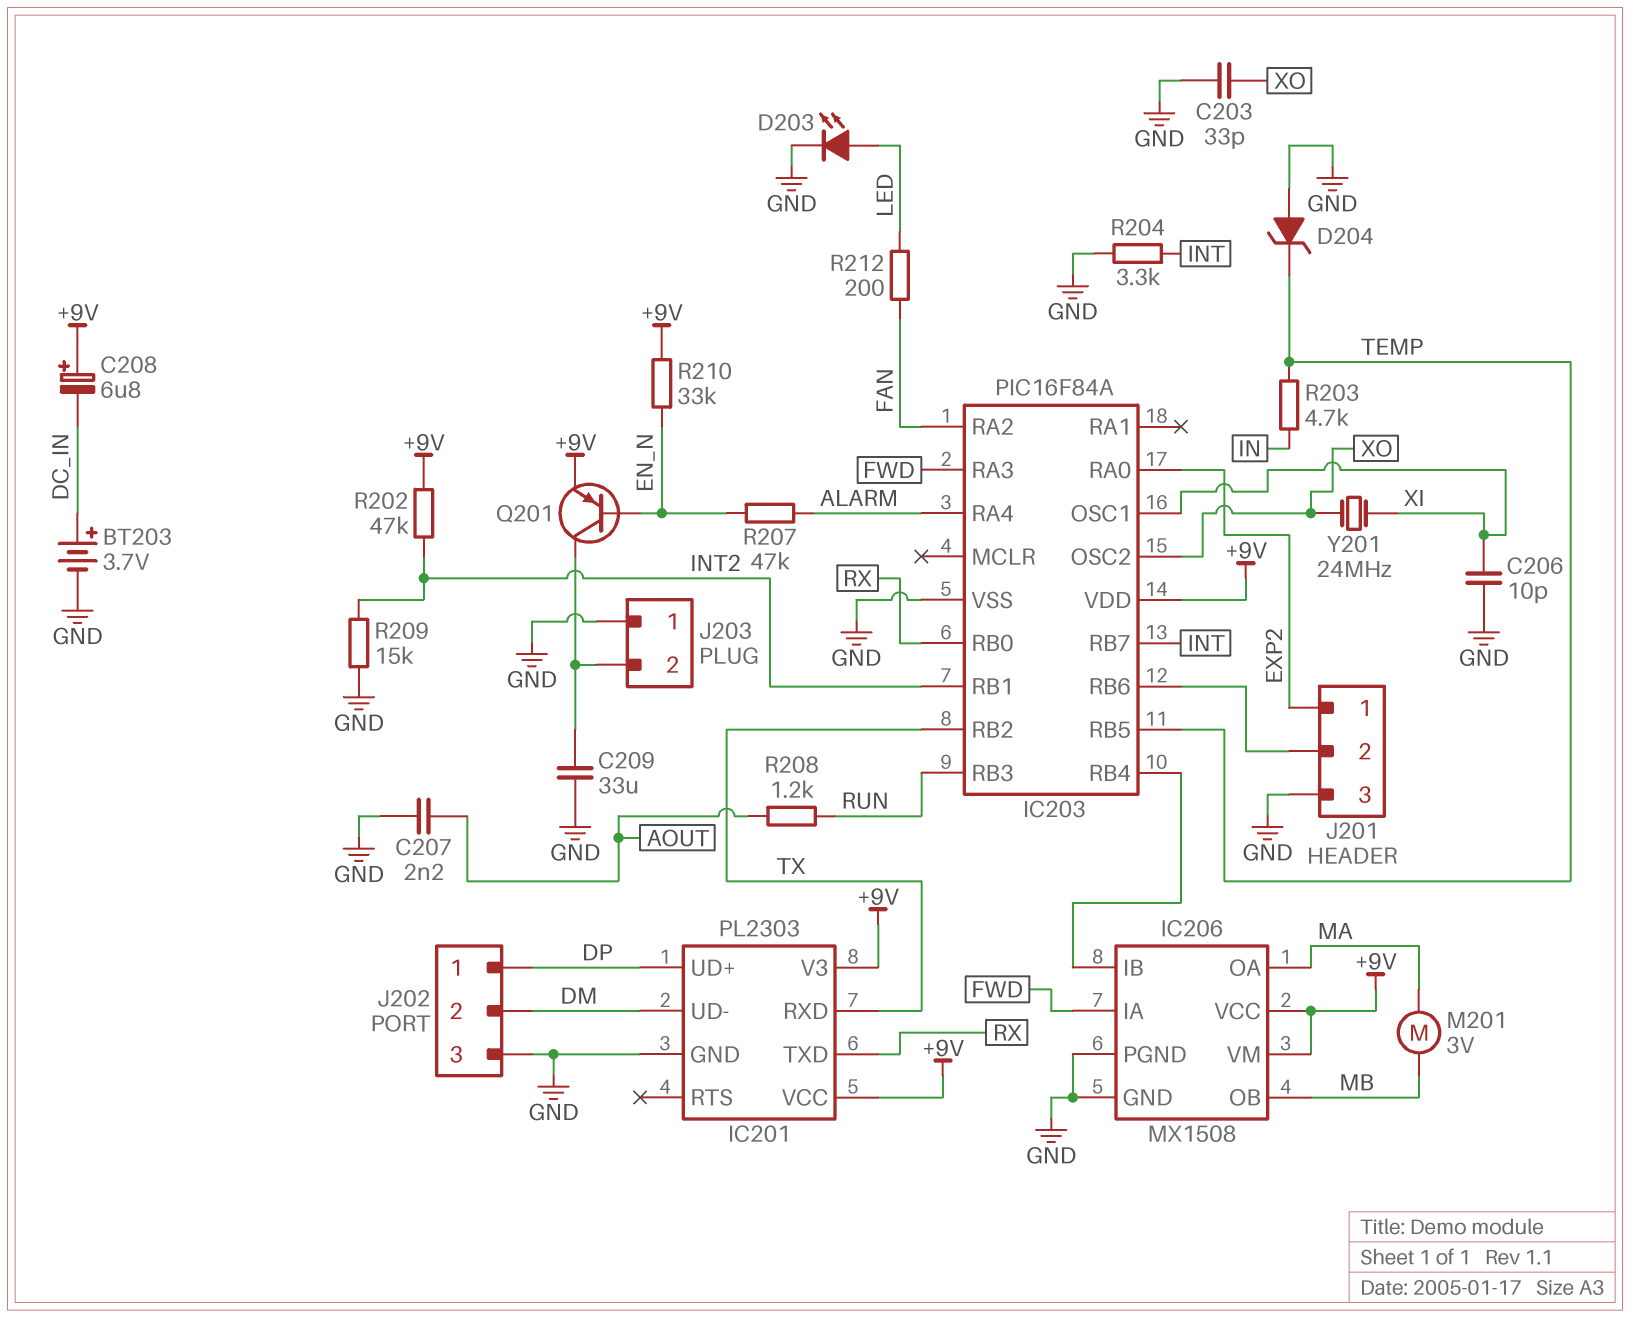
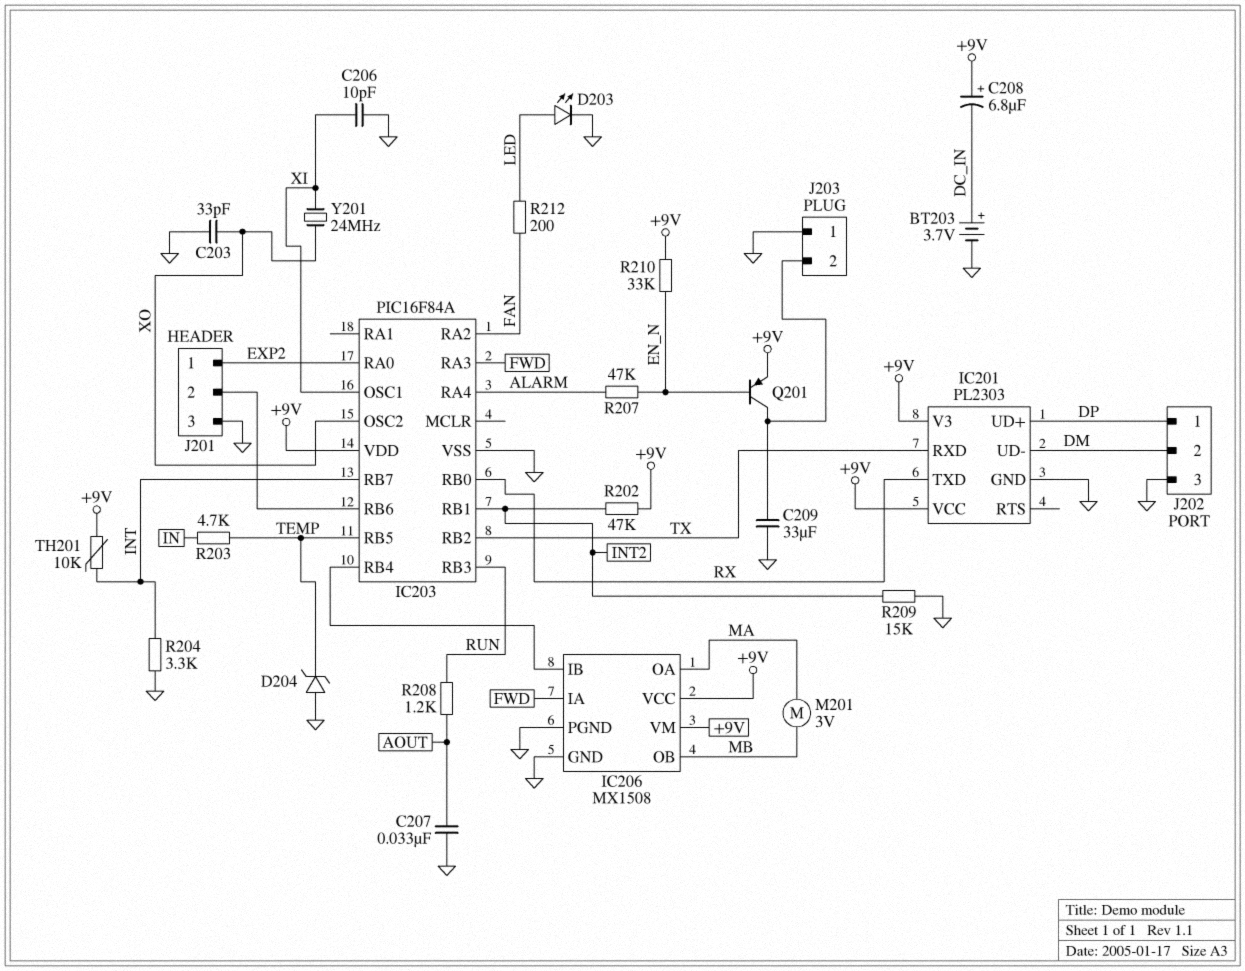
C207: 2.2nF (AOUT, GND) -> 33nF (AOUT, GND)
TH201: none -> 10k (+9V, INT)

